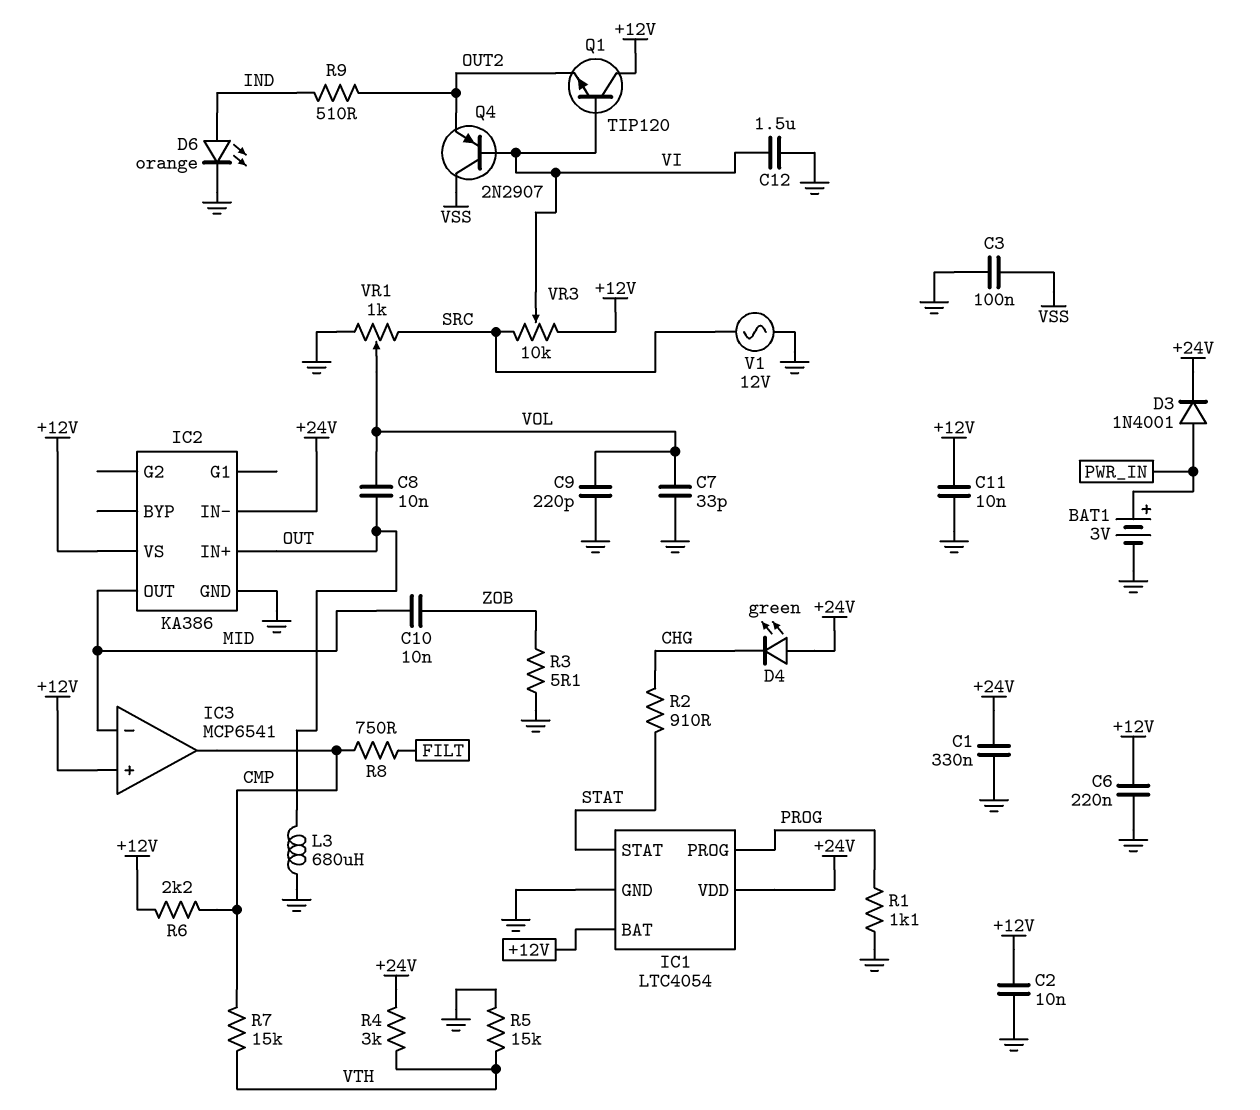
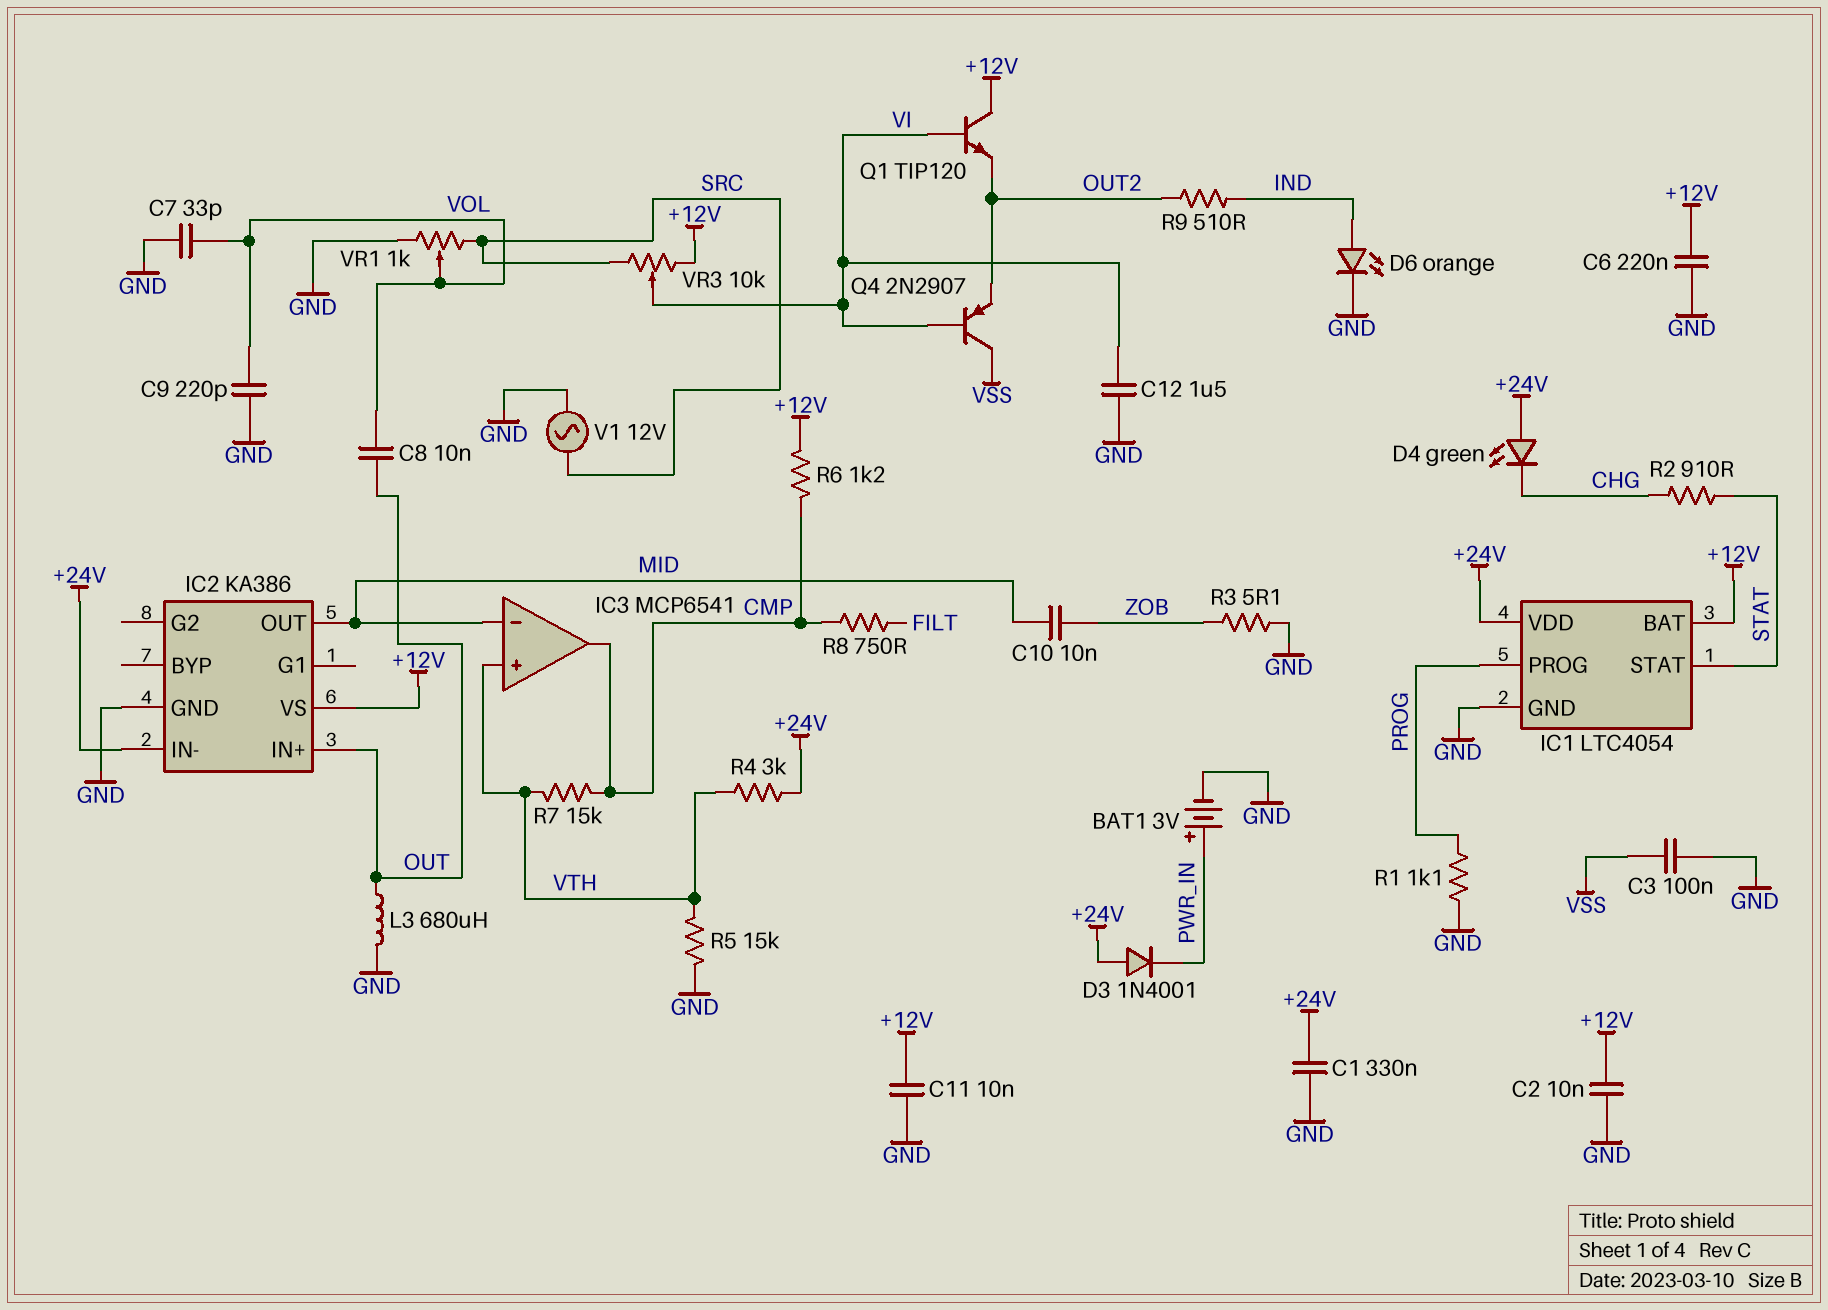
D3: diode 1N4001 (A PWR_IN, K +24V) -> diode 1N4001 (A +24V, K PWR_IN)
IC3 pin in+: +12V -> VTH
R6: 2.2k (+12V, CMP) -> 1.2k (+12V, CMP)

